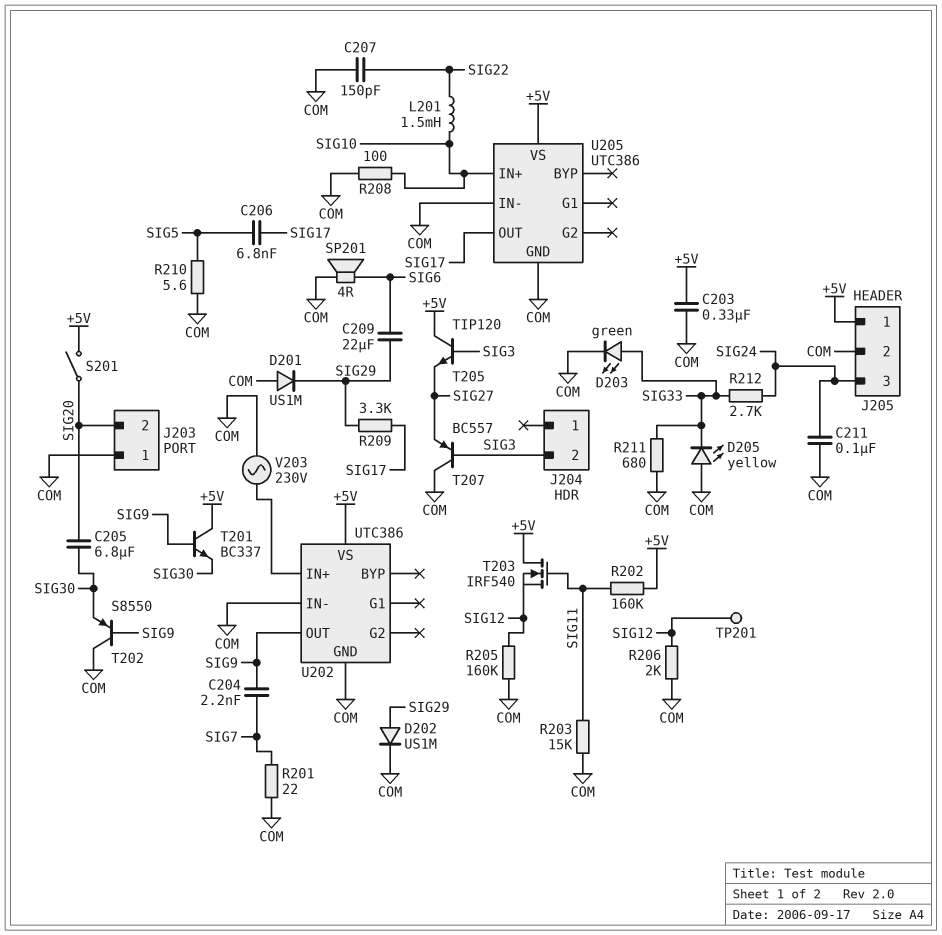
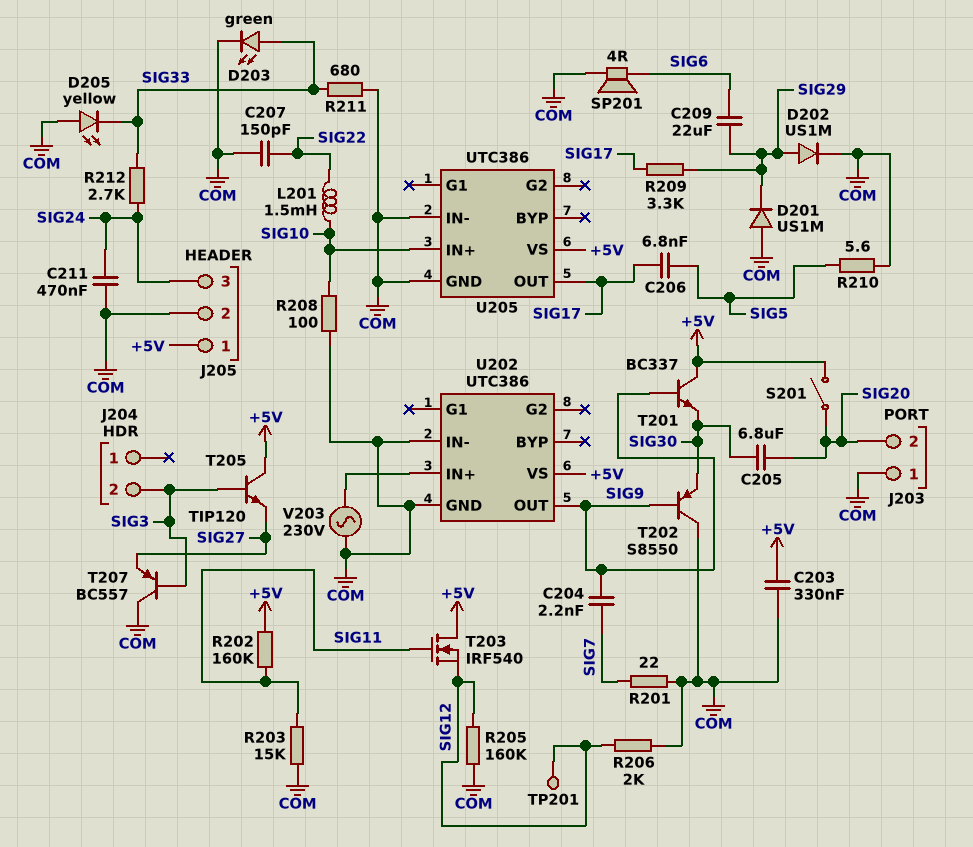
C211: 100nF (COM, SIG24) -> 470nF (COM, SIG24)

